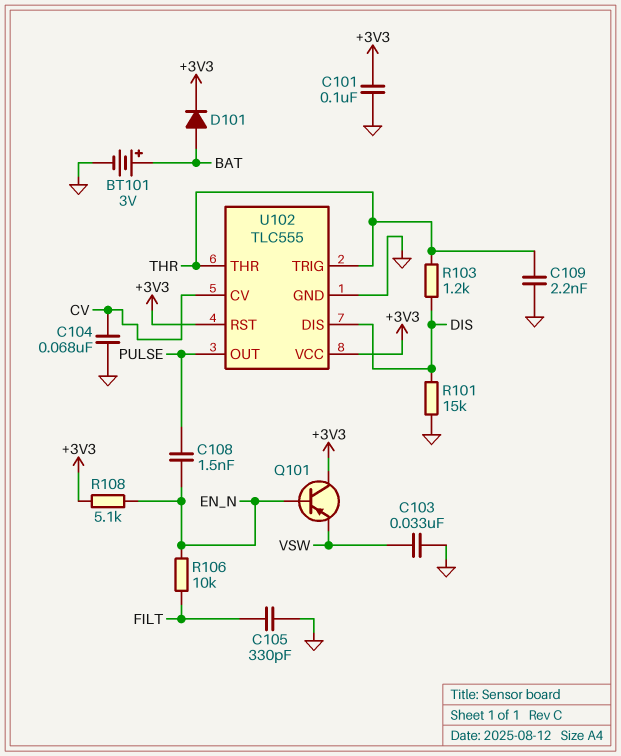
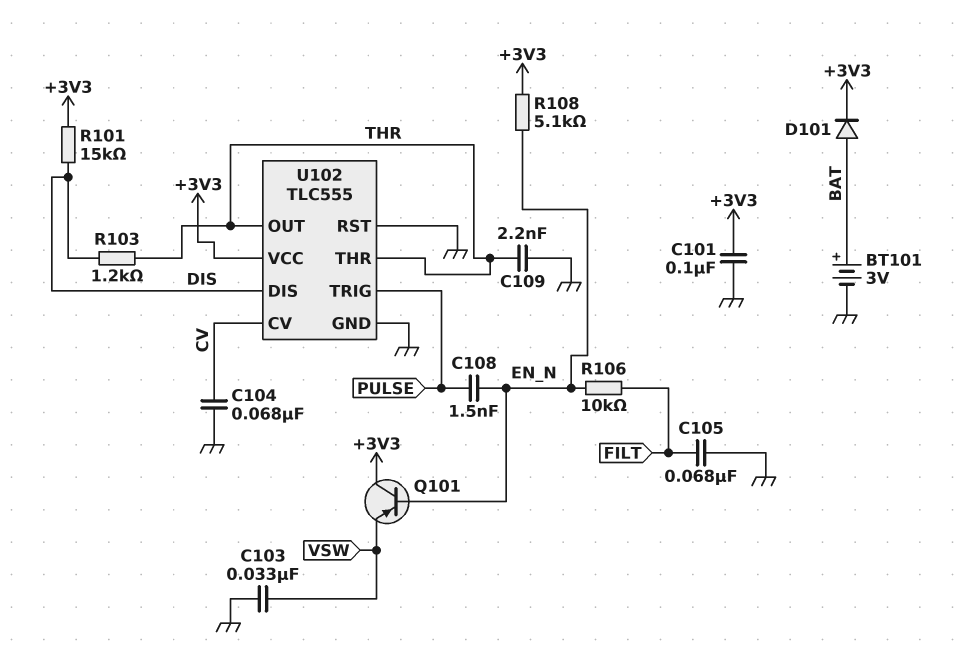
C105: 330pF (FILT, GND) -> 68nF (FILT, GND)
R101: 15k (DIS, GND) -> 15k (+3V3, DIS)
U102 pin OUT: PULSE -> THR
U102 pin RST: +3V3 -> GND
U102 pin TRIG: THR -> PULSE

